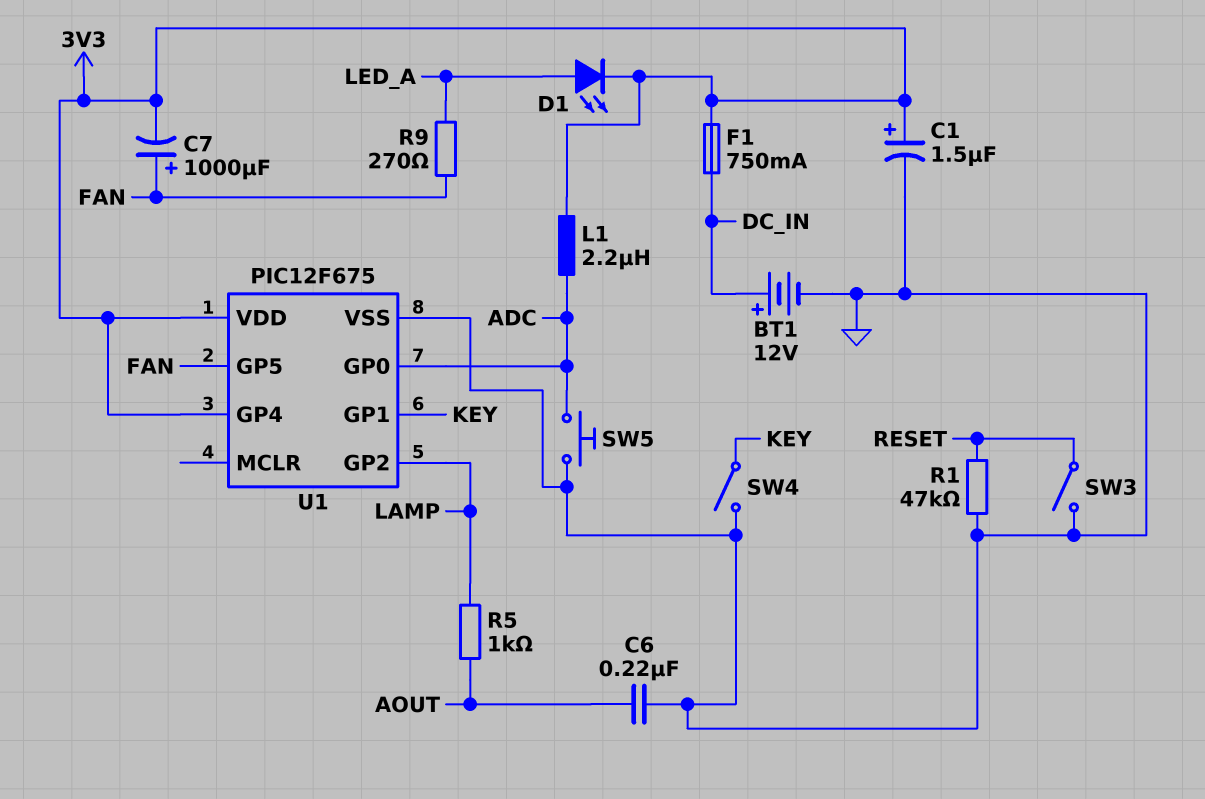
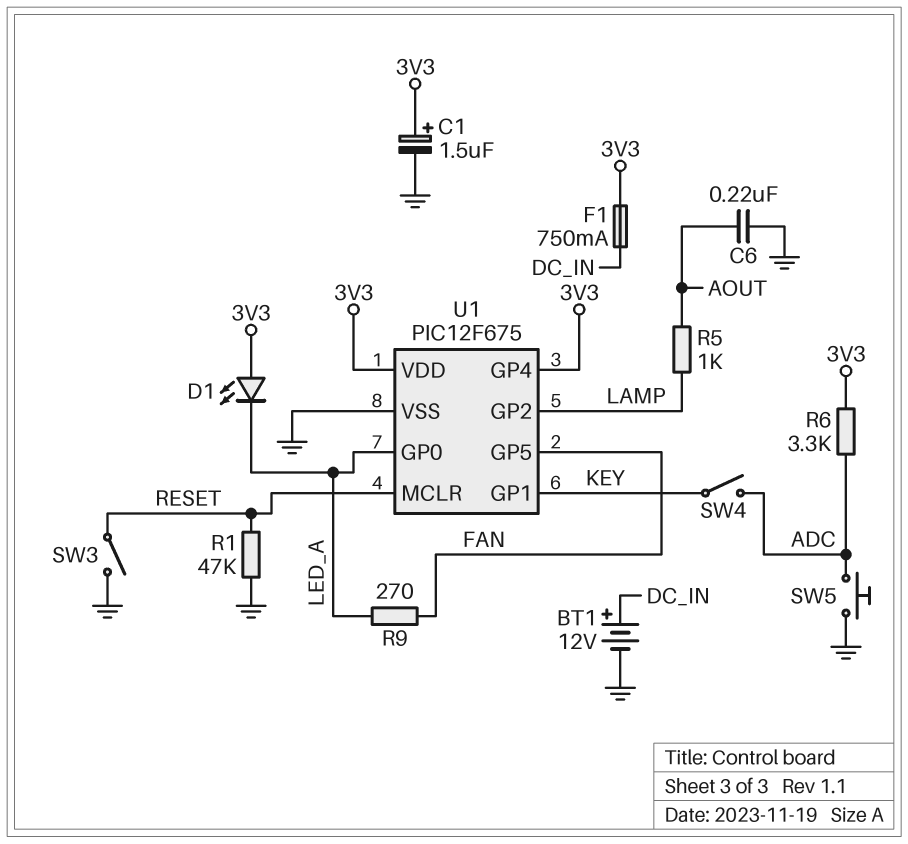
C7: 1000uF (plus FAN, minus 3V3) -> none
D1: LED (A LED_A, K 3V3) -> LED (A 3V3, K LED_A)
L1: 2.2uH (3V3, ADC) -> none
R6: none -> 3.3k (3V3, ADC)
SW4: switch (GND, KEY) -> switch (ADC, KEY)
U1 pin GP0: ADC -> LED_A
U1 pin MCLR: none -> RESET

